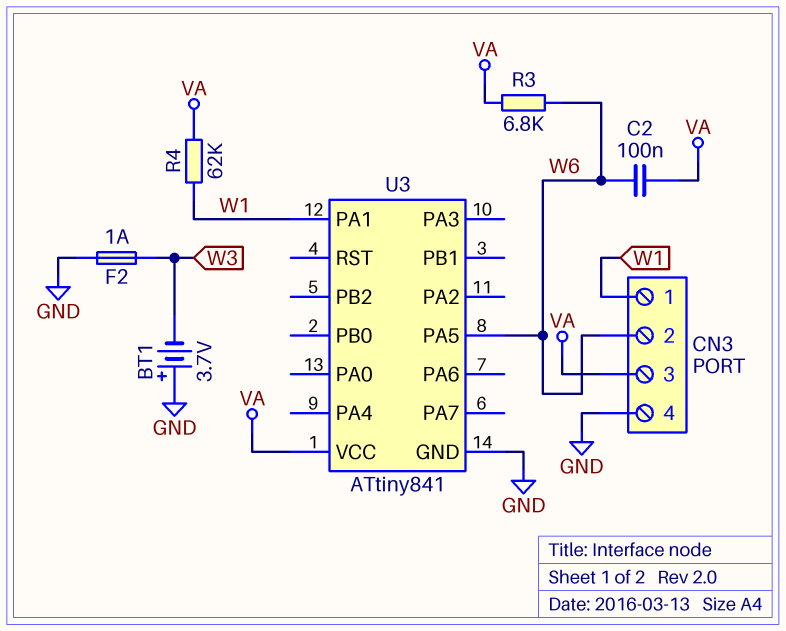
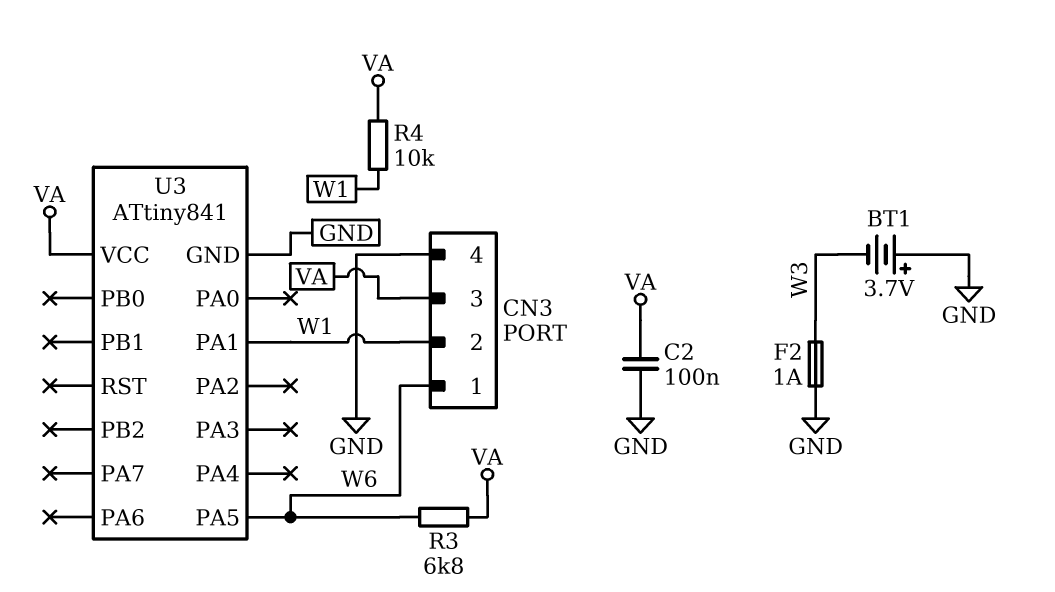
C2: 100nF (VA, W6) -> 100nF (GND, VA)
CN3 pin 1: W1 -> W6
CN3 pin 2: W6 -> W1
R4: 62k (VA, W1) -> 10k (VA, W1)

